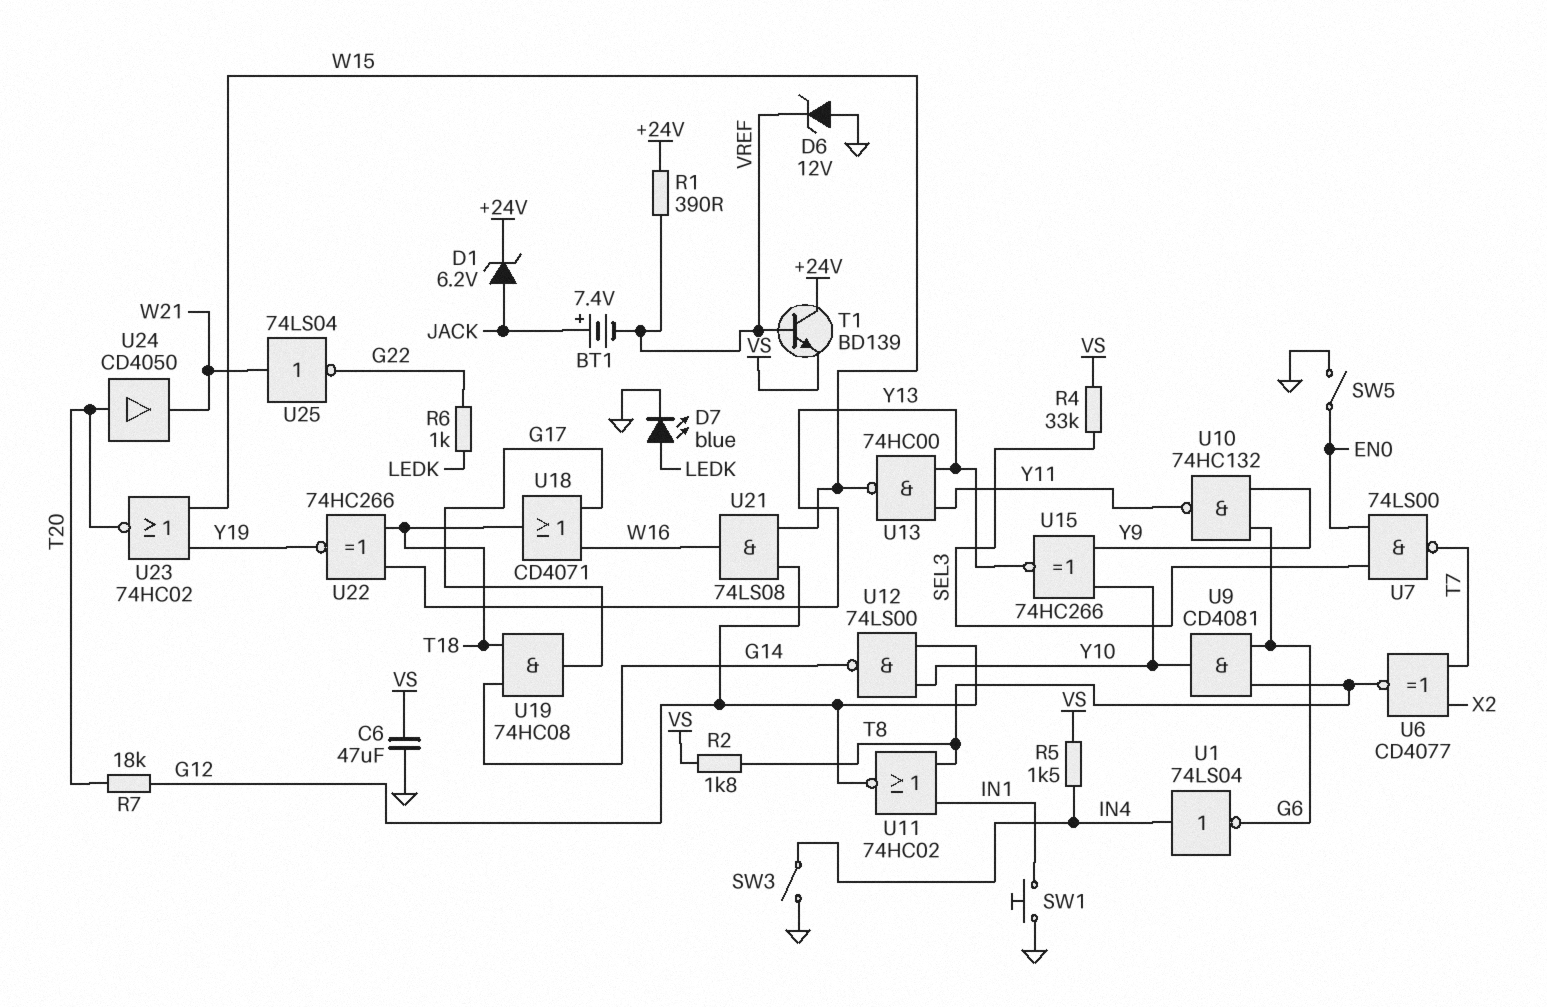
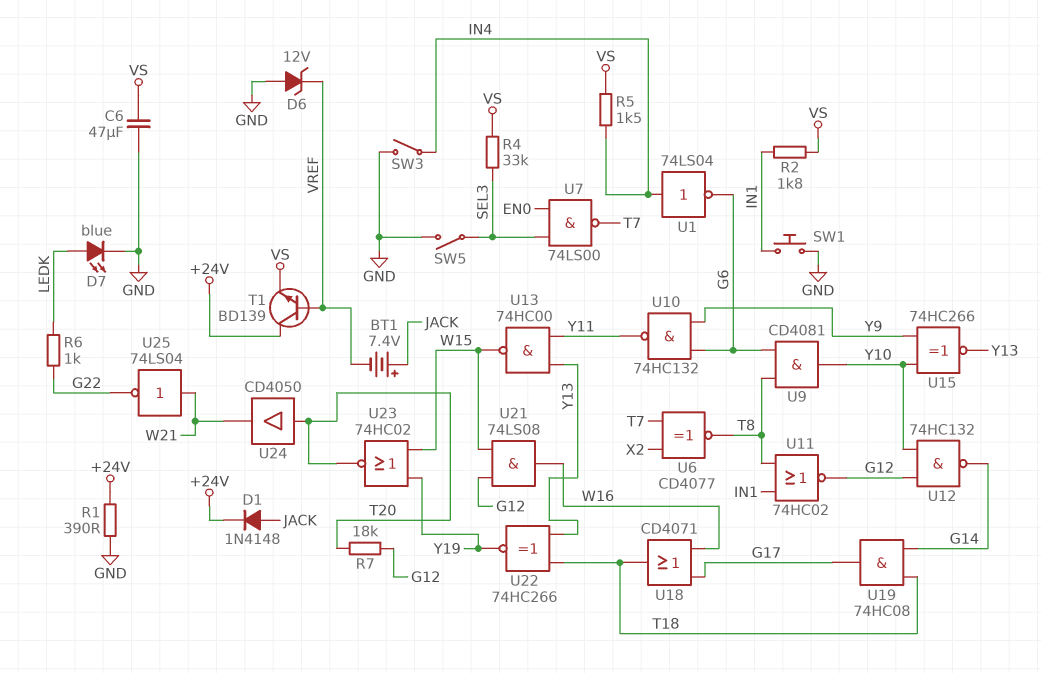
D1: zener 6.2V (A JACK, K +24V) -> diode 1N4148 (A JACK, K +24V)
R1: 390 (+24V, VREF) -> 390 (+24V, GND)
R2: 1.8k (T8, VS) -> 1.8k (IN1, VS)
SW5: switch (EN0, GND) -> switch (GND, SEL3)
U12: NAND 74LS00 (in G12, in Y10, out G14) -> NAND 74HC132 (in G12, in Y10, out G14)

